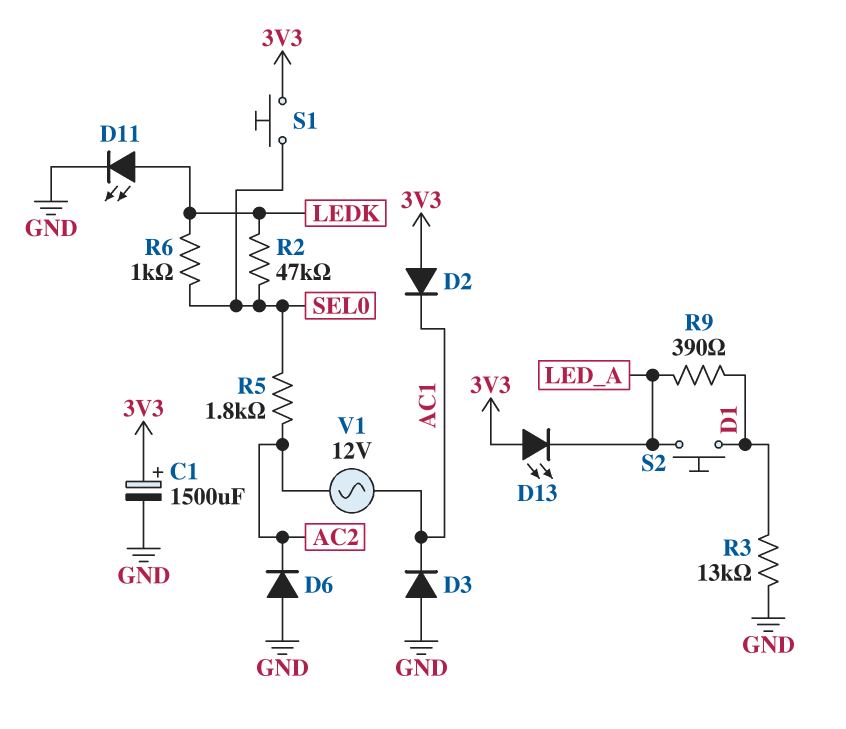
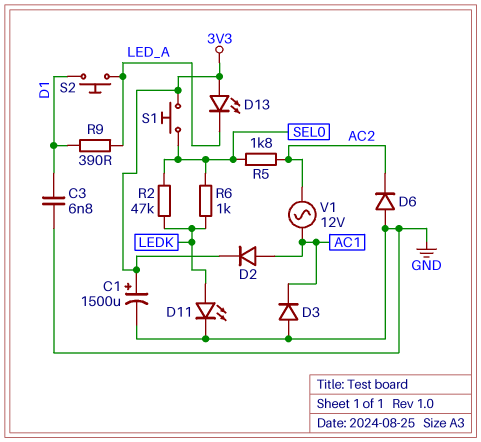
C3: none -> 6.8nF (D1, GND)
D2: diode (A 3V3, K AC1) -> diode (A AC1, K 3V3)
R3: 13k (D1, GND) -> none

